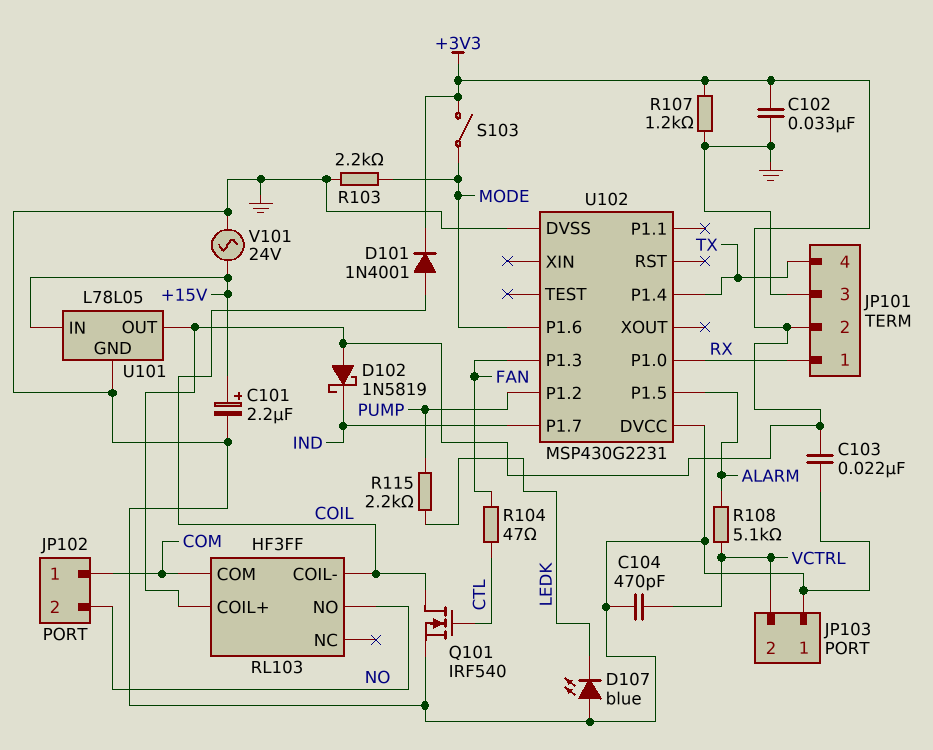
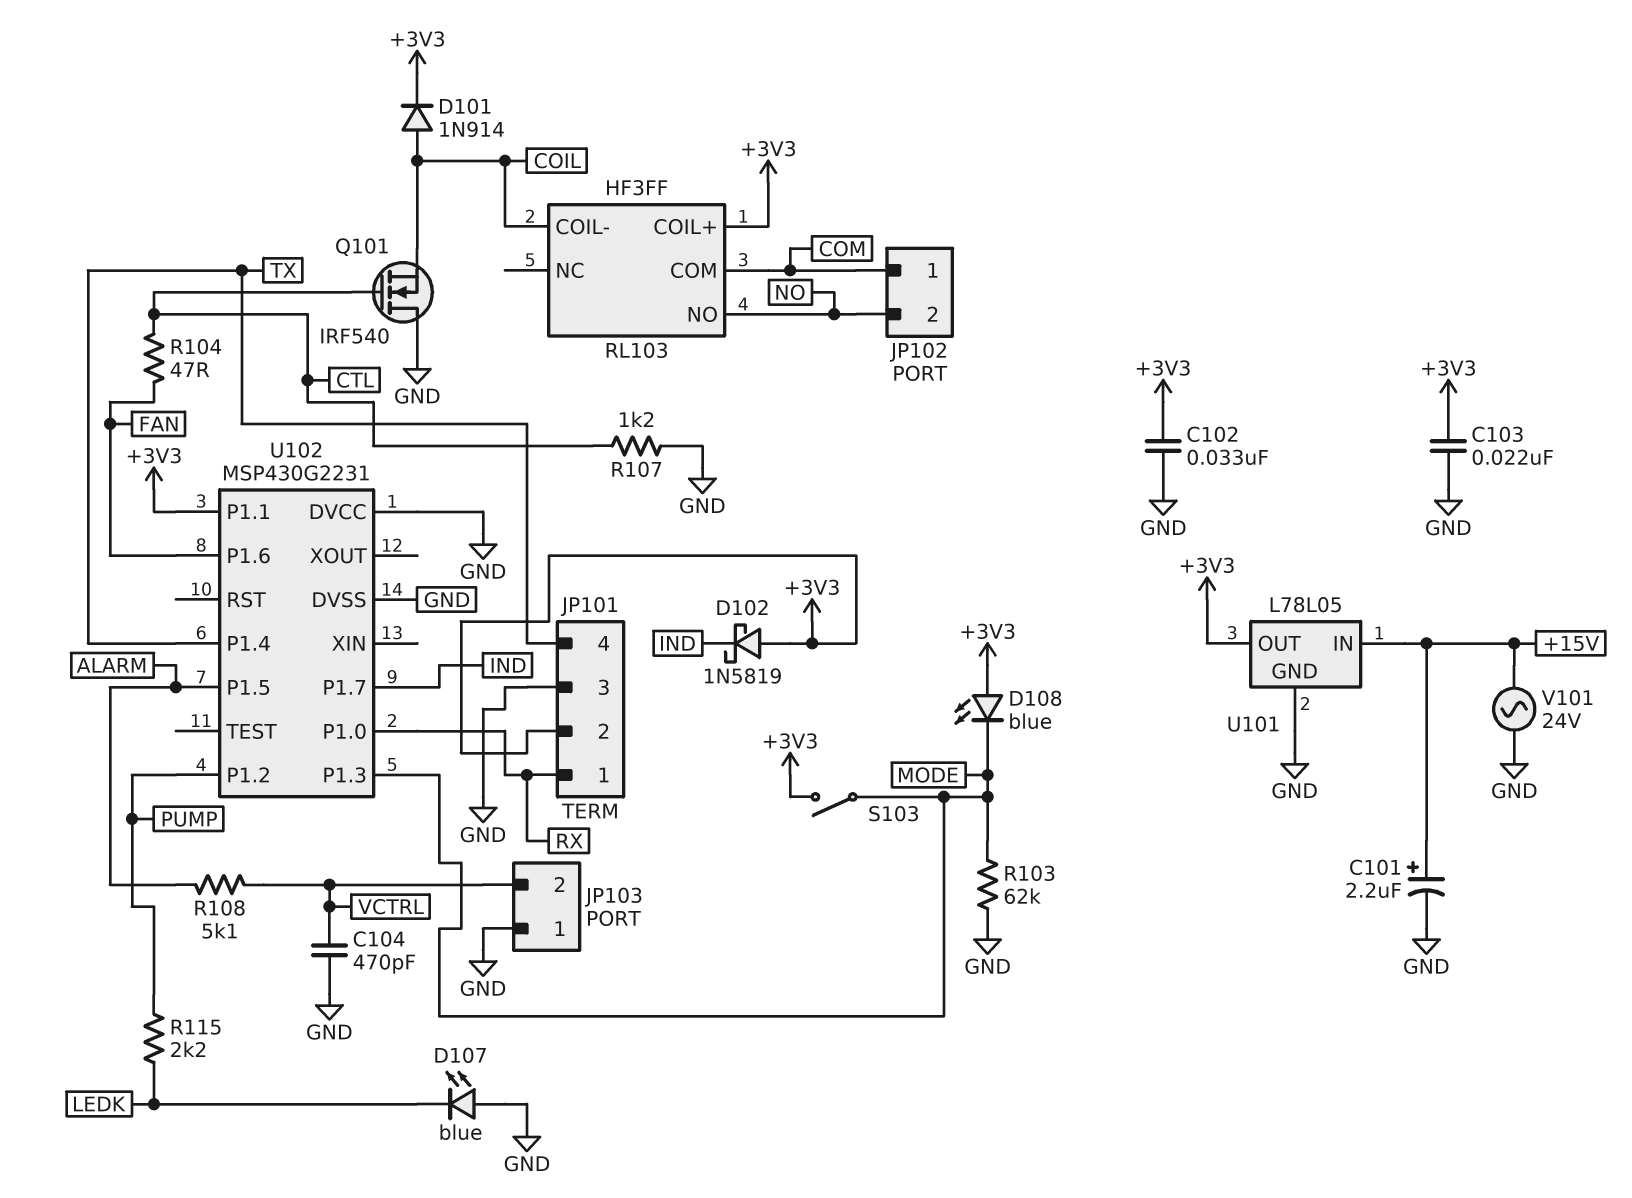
D101: diode 1N4001 (A COIL, K +3V3) -> diode 1N914 (A COIL, K +3V3)
D108: none -> LED blue (A +3V3, K MODE)
Q101: NMOS IRF540 (G CTL, D COIL, S GND) -> NMOS IRF540 (G CTL, D GND, S COIL)
R103: 2.2k (GND, MODE) -> 62k (GND, MODE)
R107: 1.2k (+3V3, GND) -> 1.2k (CTL, GND)
U102 pin P1.1: none -> +3V3
U102 pin P1.3: FAN -> MODE
U102 pin P1.6: MODE -> FAN

